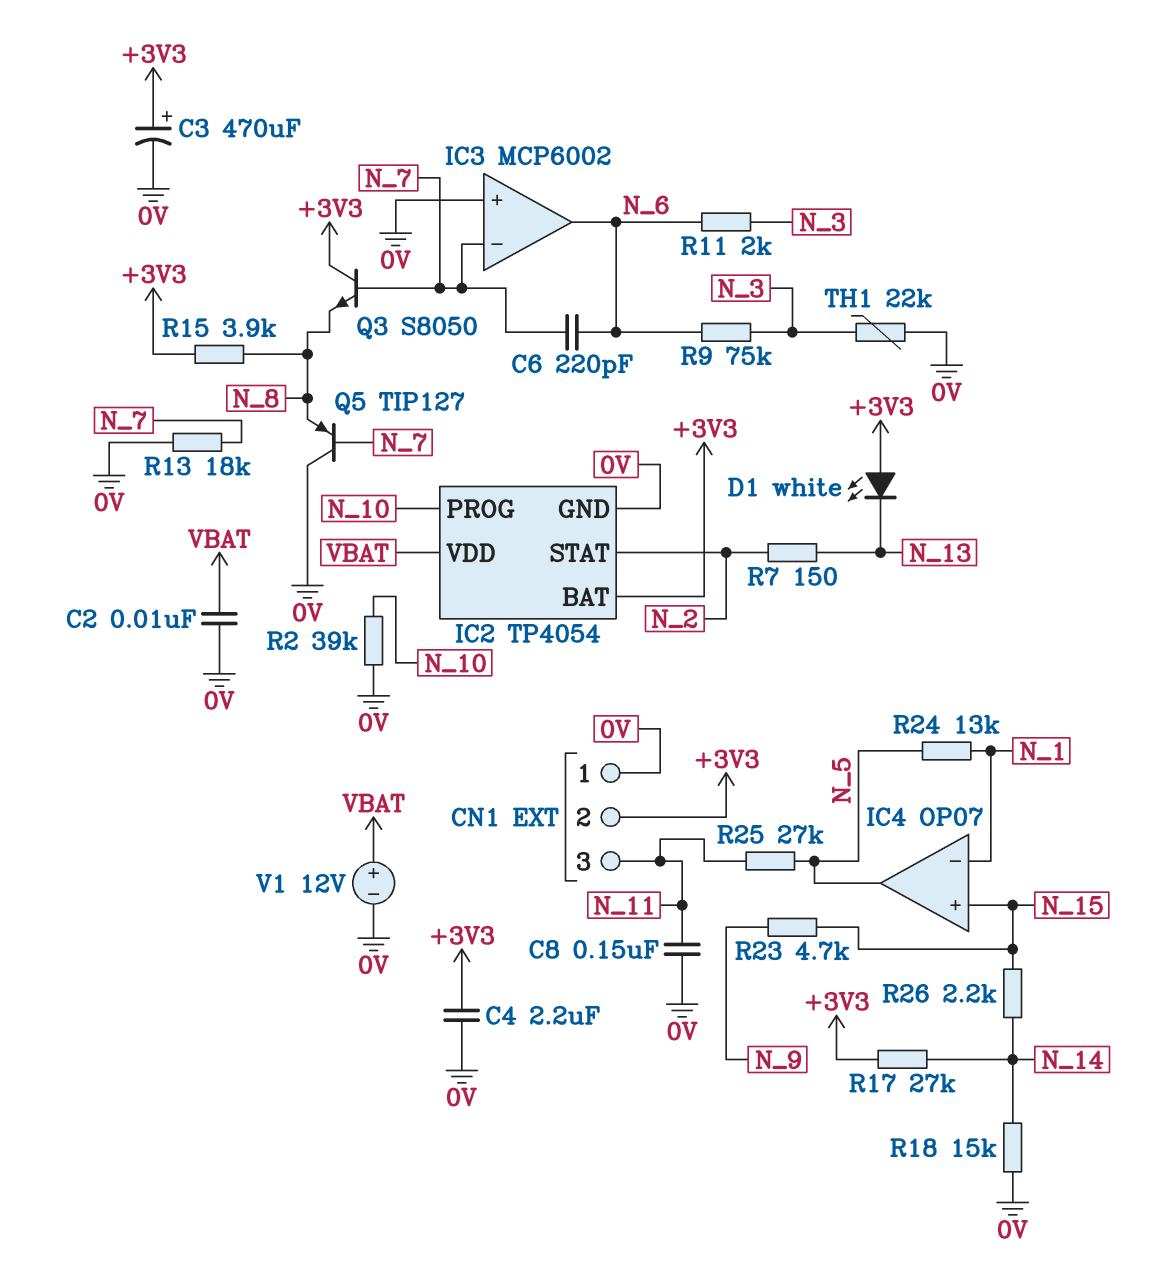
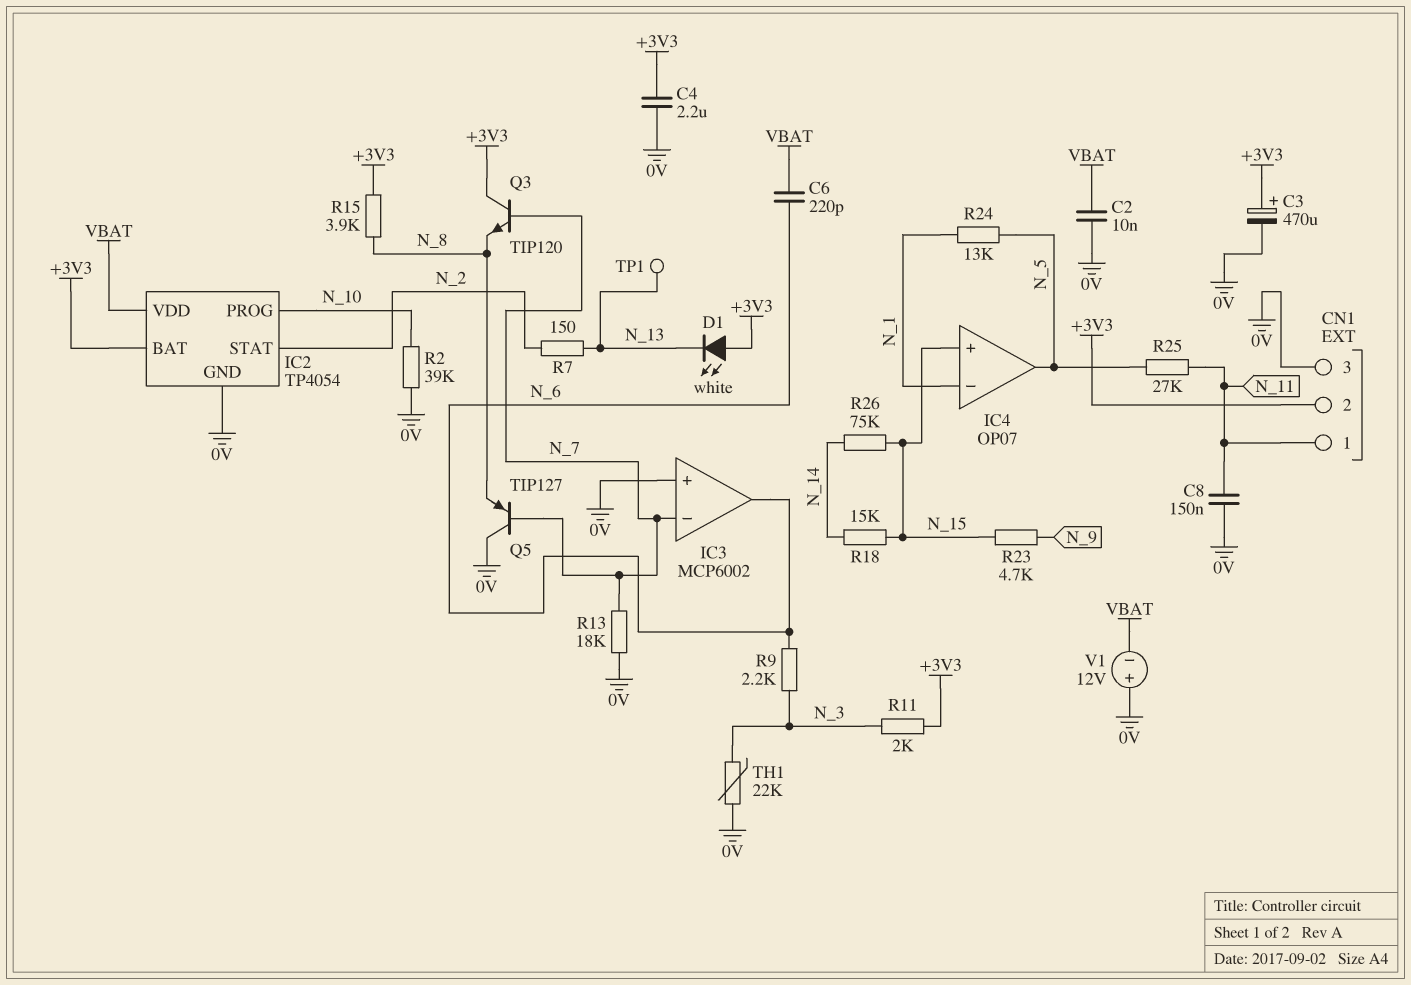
C6: 220pF (N_6, N_7) -> 220pF (N_6, VBAT)
CN1 pin 1: 0V -> N_11
CN1 pin 3: N_11 -> 0V
Q3: NPN S8050 (B N_7, C +3V3, E N_8) -> NPN TIP120 (B N_7, C +3V3, E N_8)
R9: 75k (N_3, N_6) -> 2.2k (N_3, N_6)
R11: 2k (N_3, N_6) -> 2k (+3V3, N_3)
R17: 27k (+3V3, N_14) -> none
R18: 15k (0V, N_14) -> 15k (N_14, N_15)
R26: 2.2k (N_14, N_15) -> 75k (N_14, N_15)
TP1: none -> test point (N_13)
V1: 12V (plus VBAT, minus 0V) -> 12V (plus 0V, minus VBAT)

